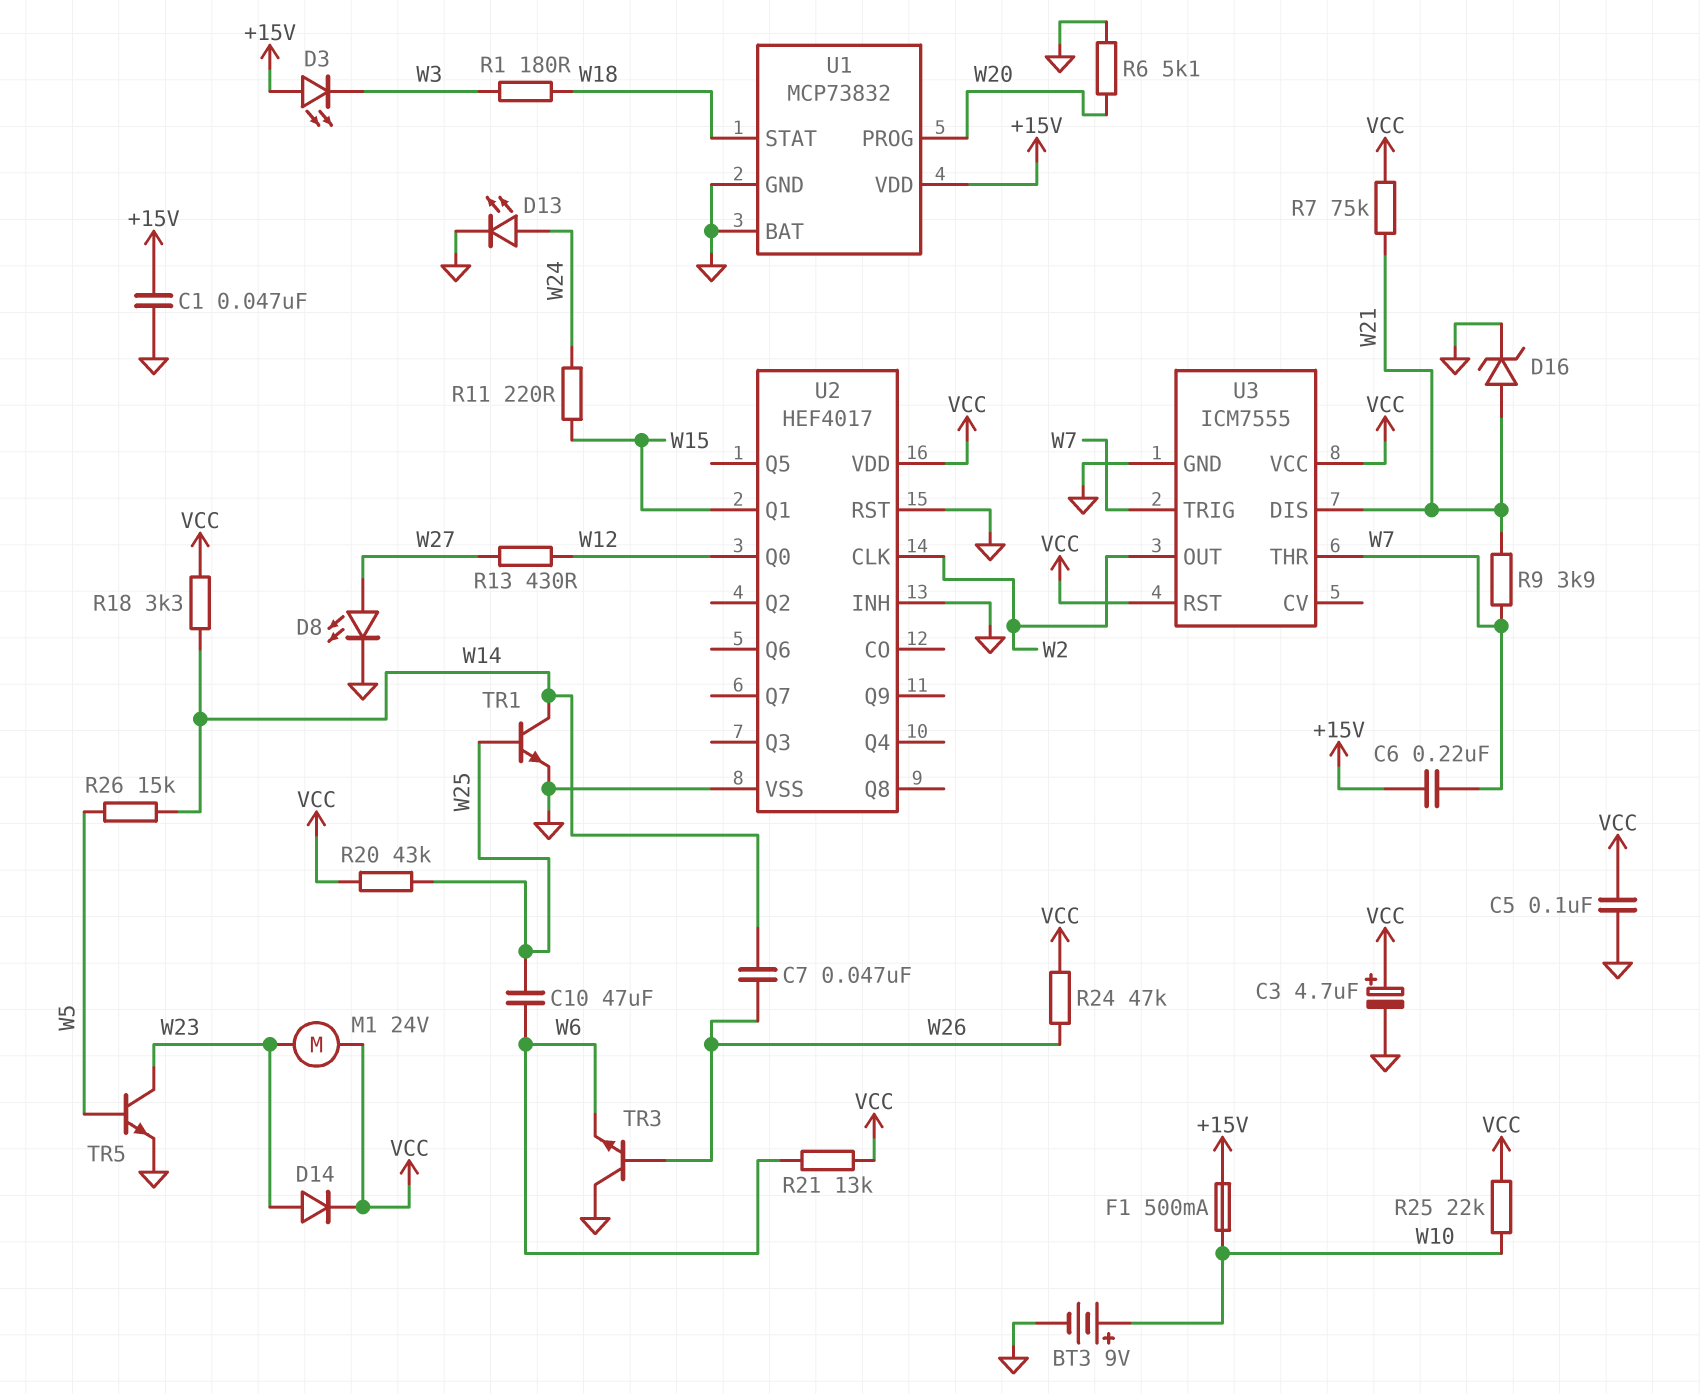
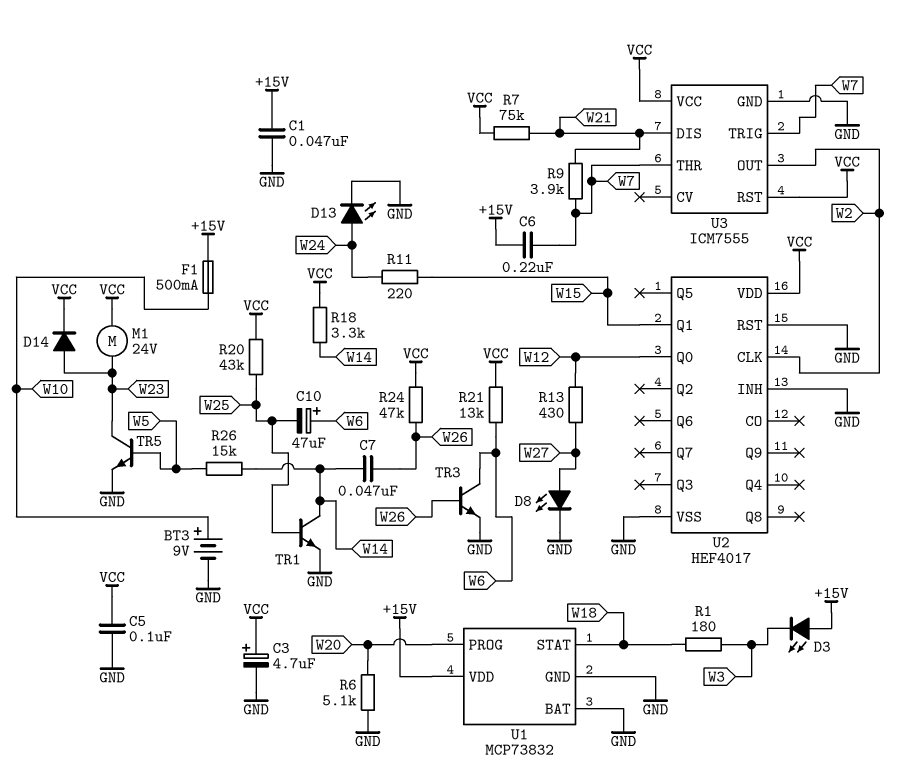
C10: 47uF (W6, W25) -> 47uF (plus W6, minus W25)
D16: zener (A W21, K GND) -> none
R25: 22k (VCC, W10) -> none
TR3: NPN (B W26, C GND, E W6) -> NPN (B W26, C W6, E GND)

